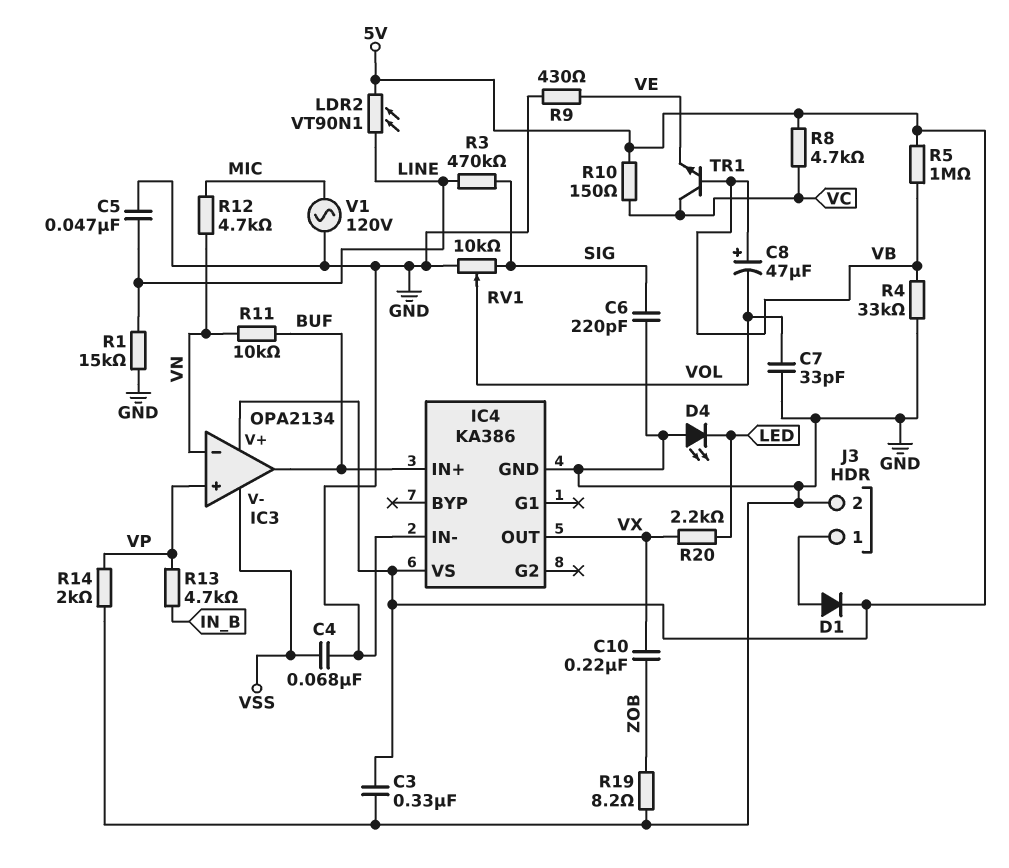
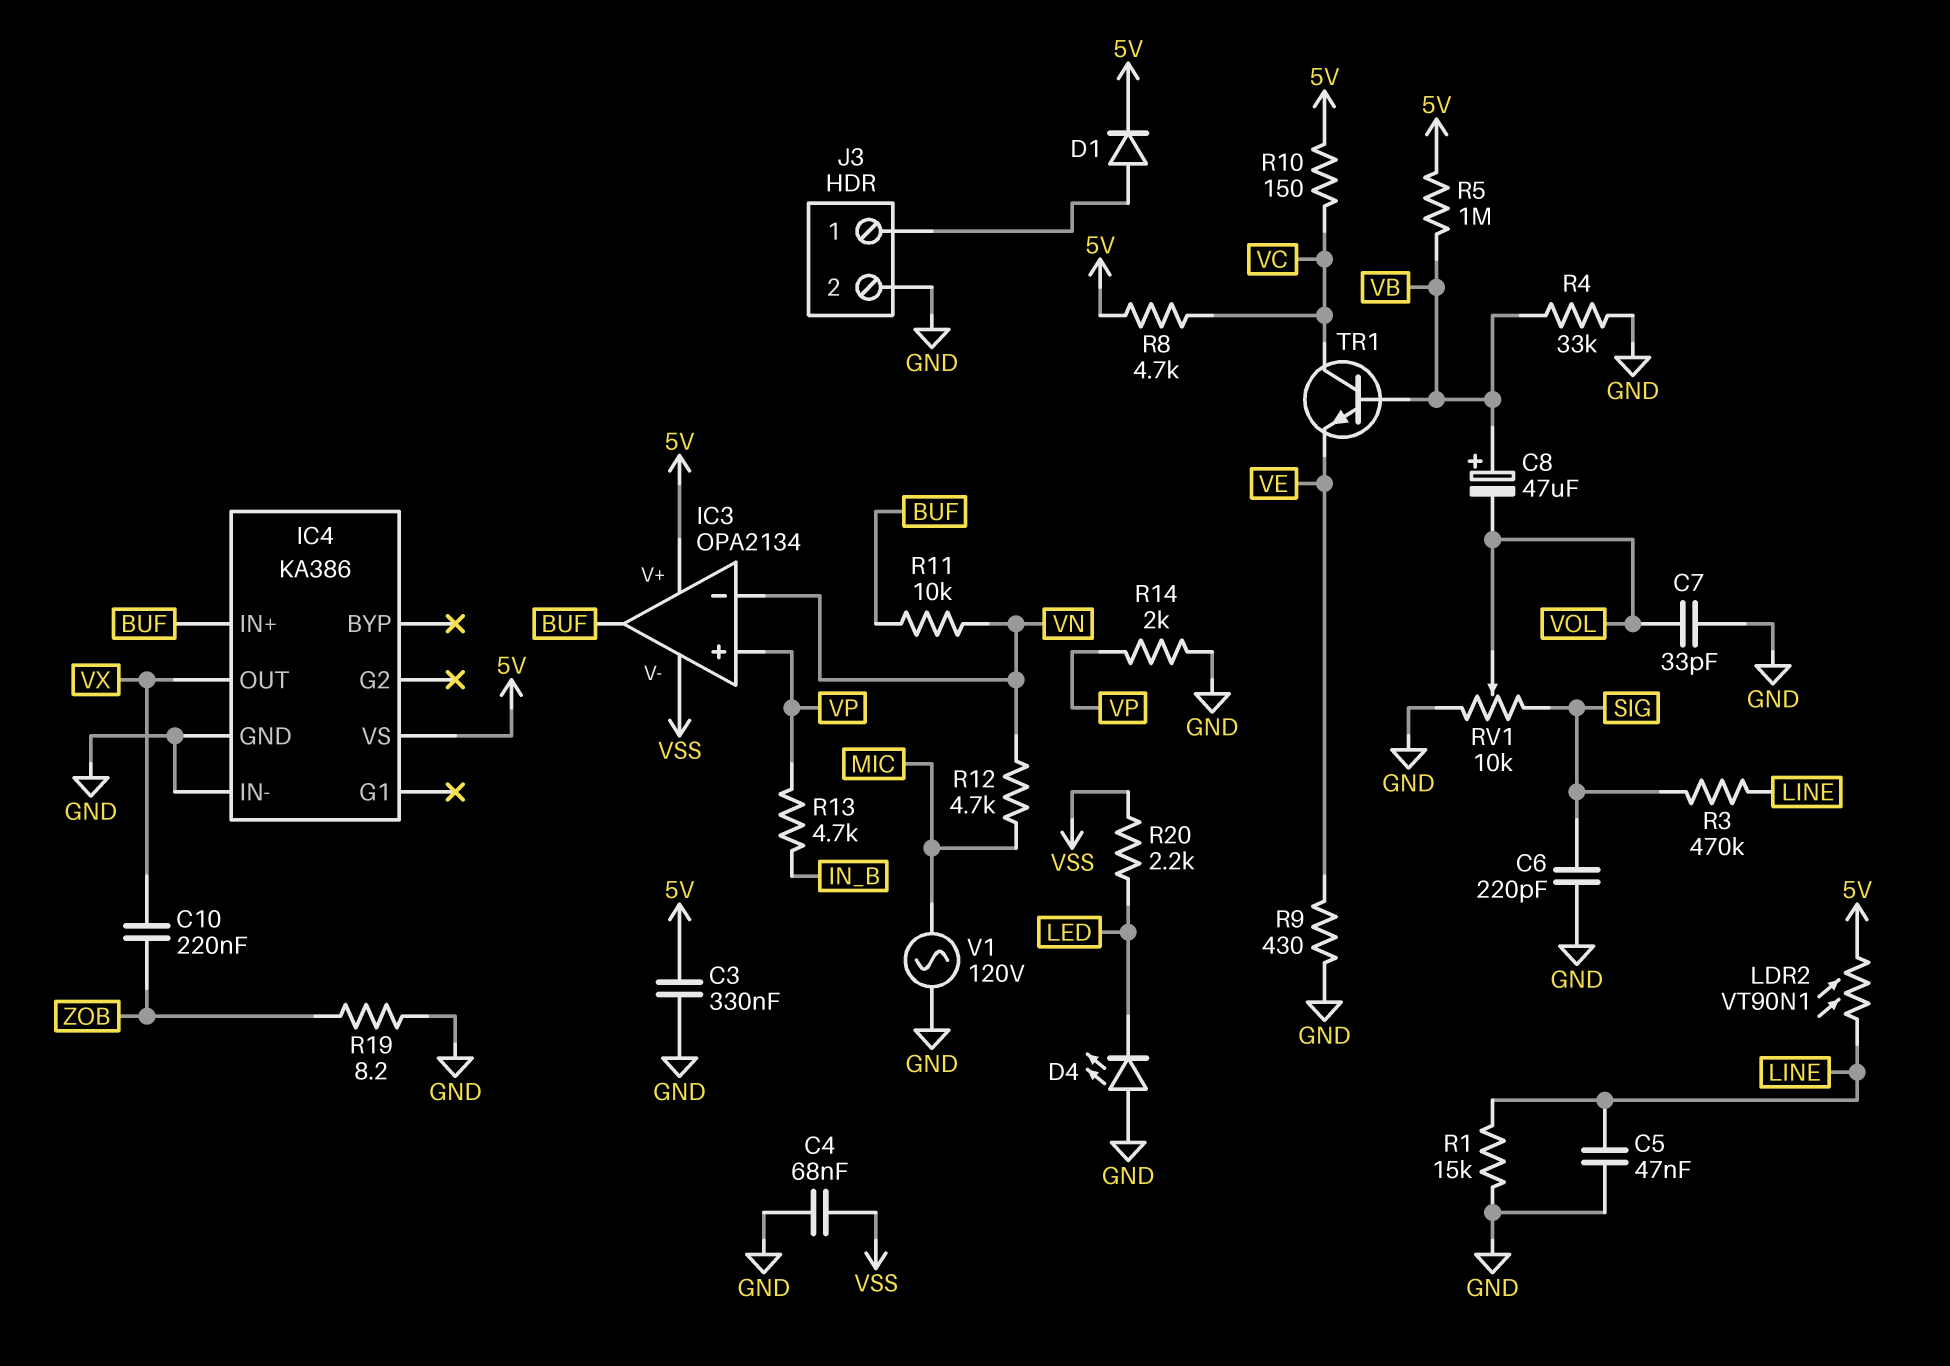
R20: 2.2k (LED, VX) -> 2.2k (LED, VSS)

